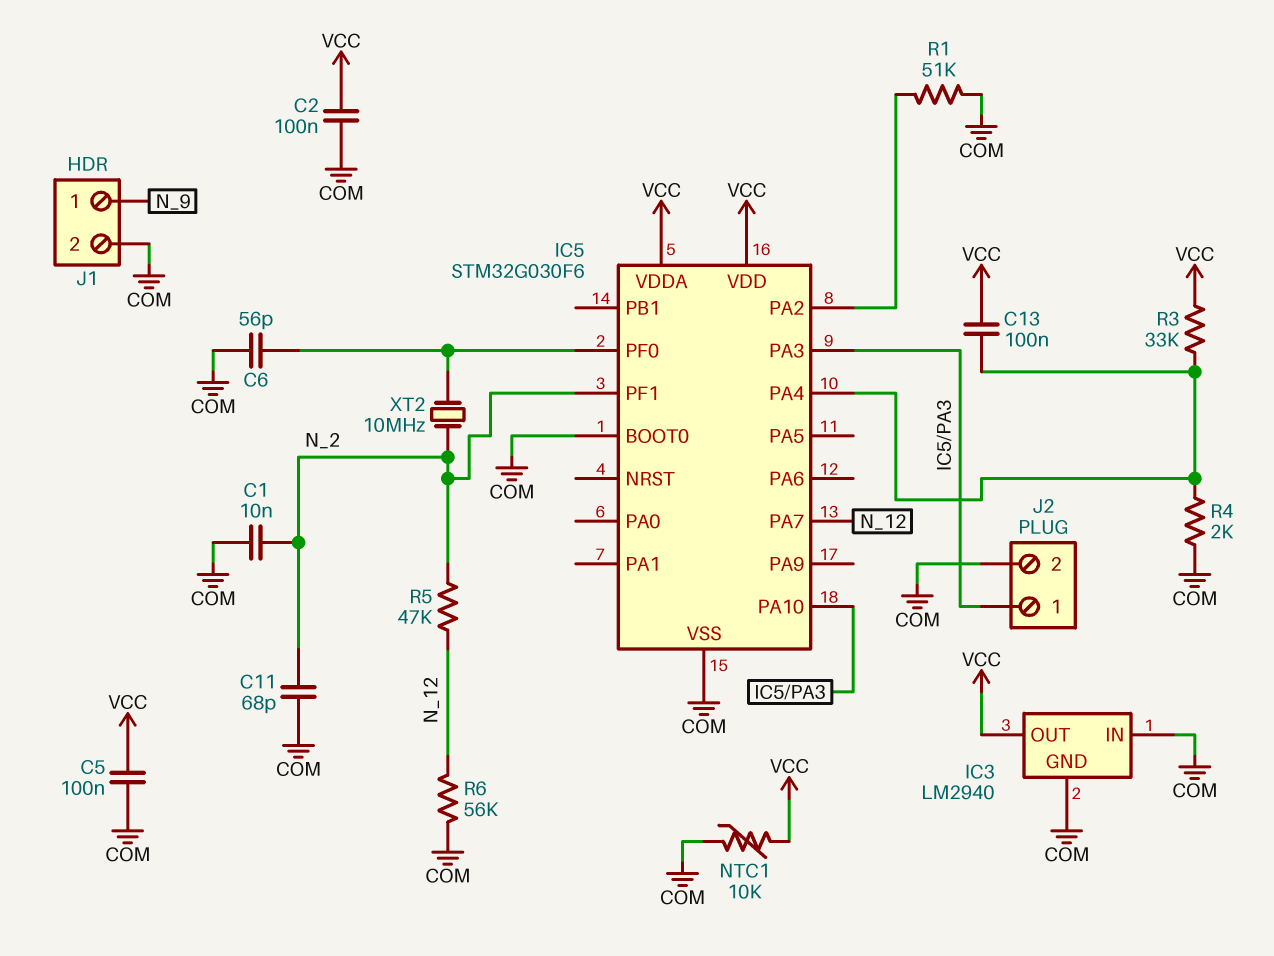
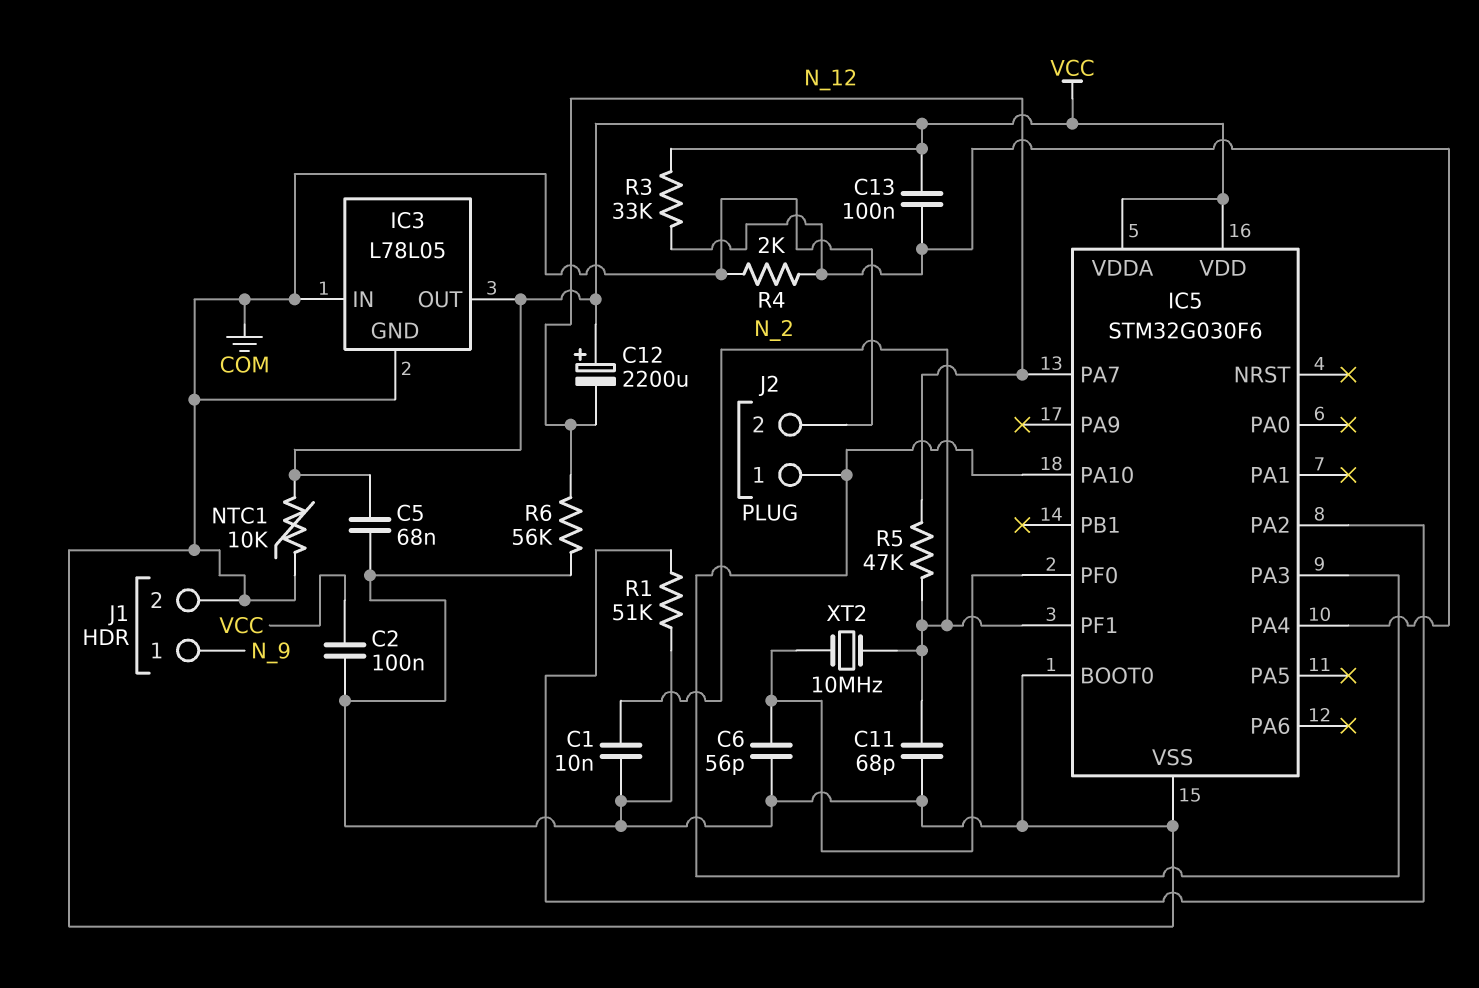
C5: 100nF (COM, VCC) -> 68nF (COM, VCC)
C12: none -> 2200uF (plus VCC, minus N_12)
IC3: LM2940 -> L78L05

